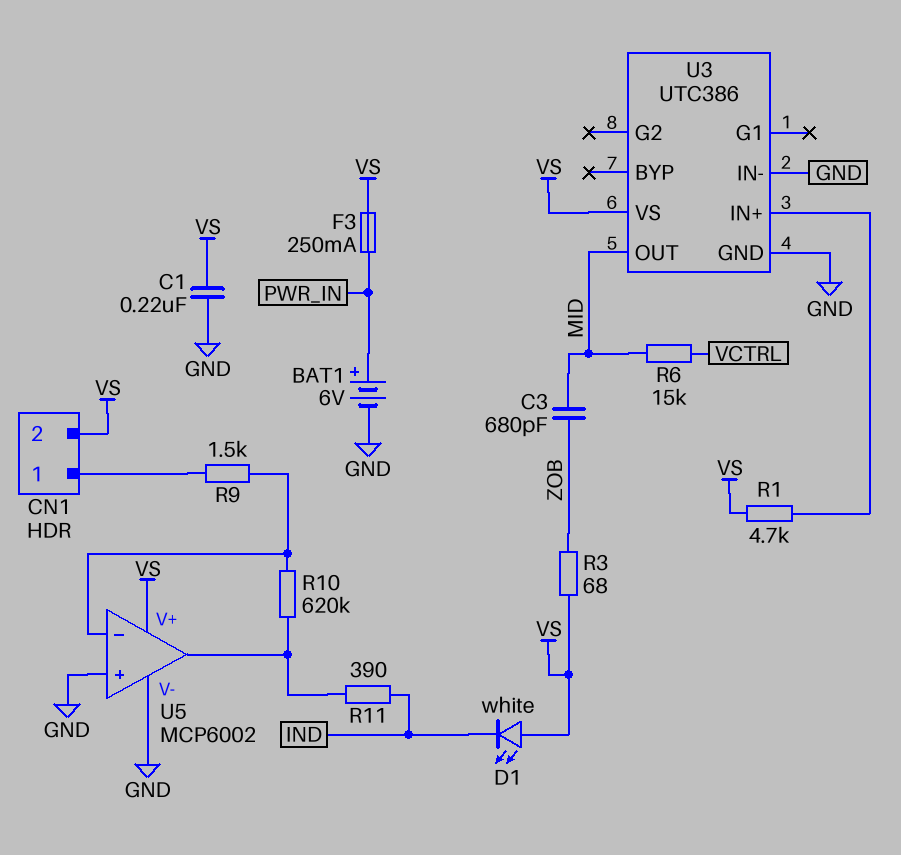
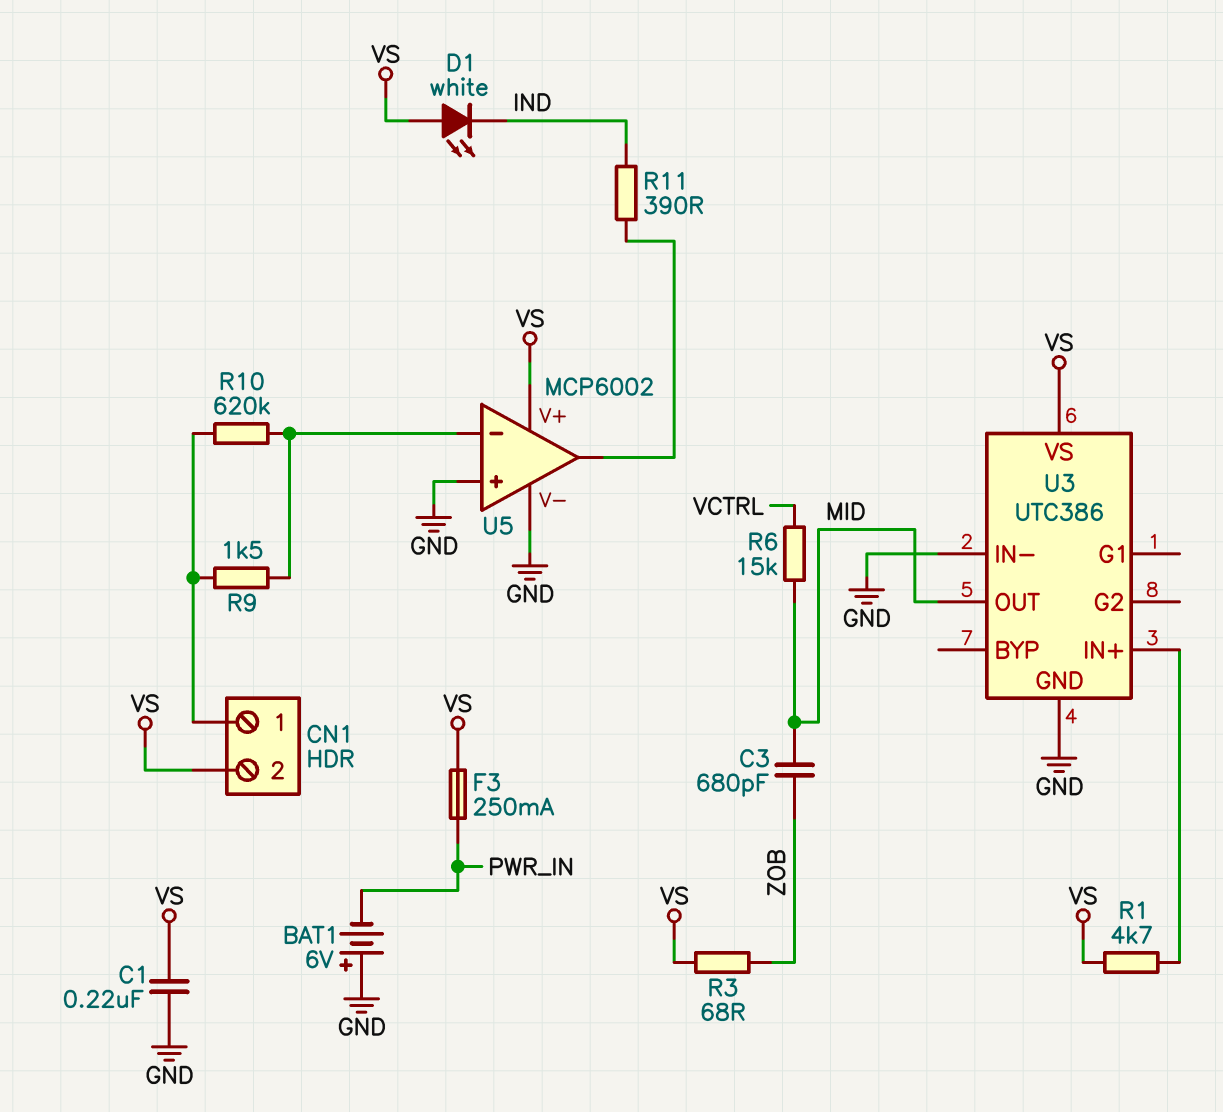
BAT1: 6V (plus PWR_IN, minus GND) -> 6V (plus GND, minus PWR_IN)
R10: 620k (U5/in-, U5/out) -> 620k (CN1/1, U5/in-)

